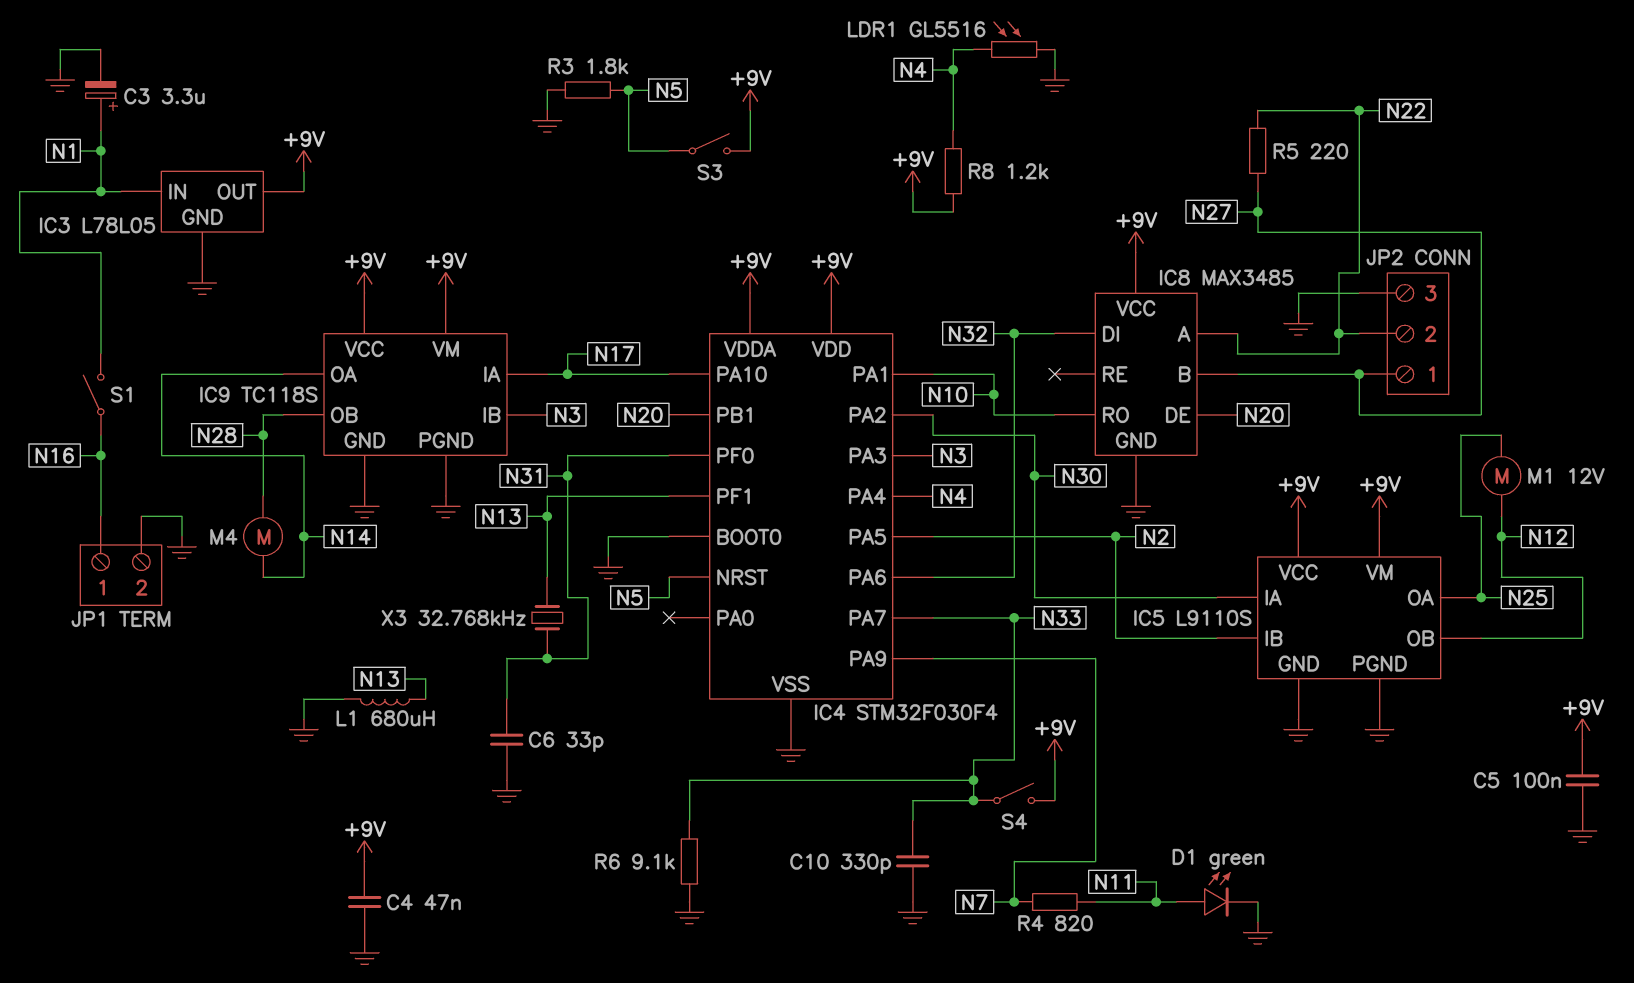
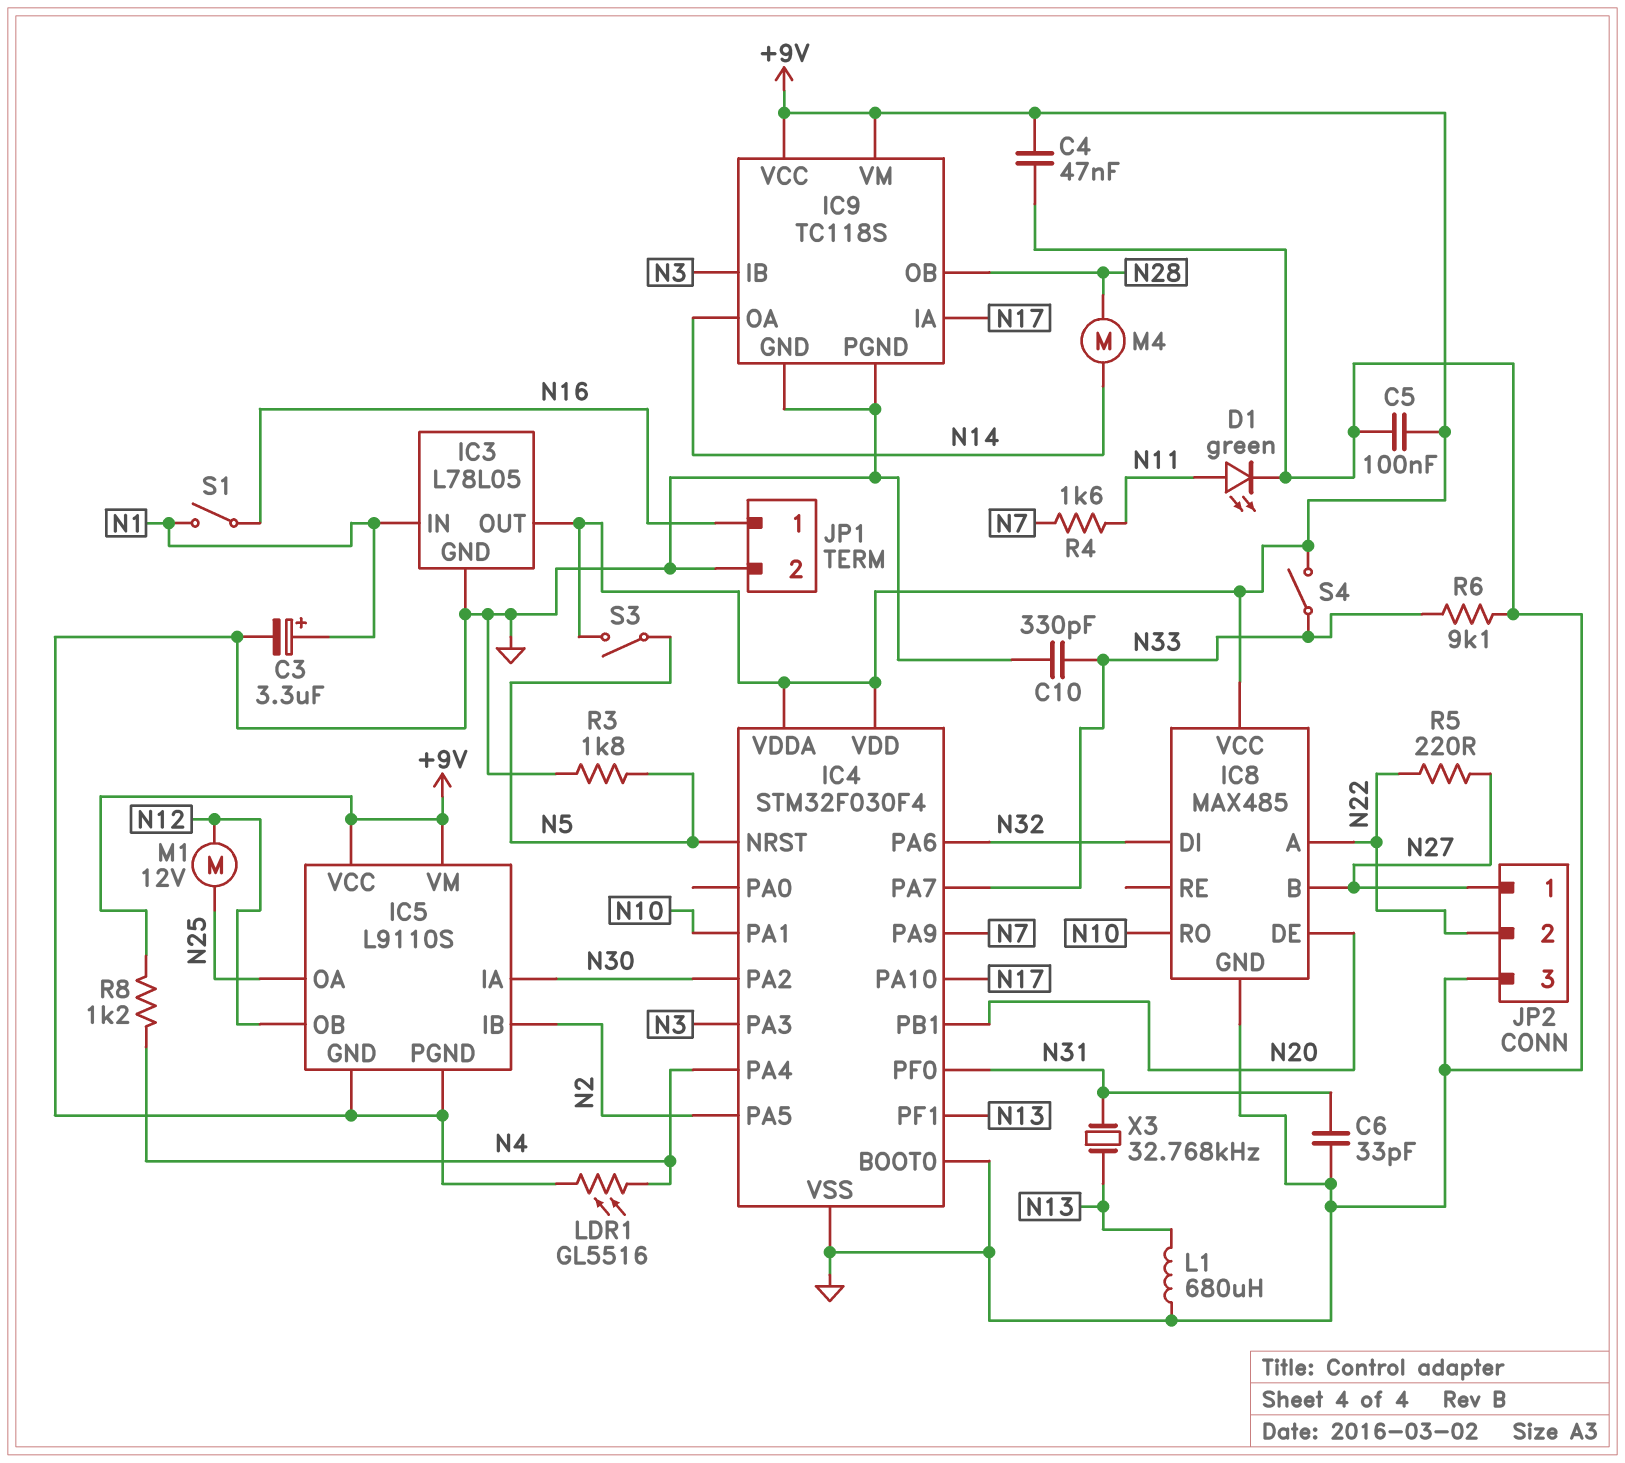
IC8: MAX3485 -> MAX485
R4: 820 (N7, N11) -> 1.6k (N7, N11)

